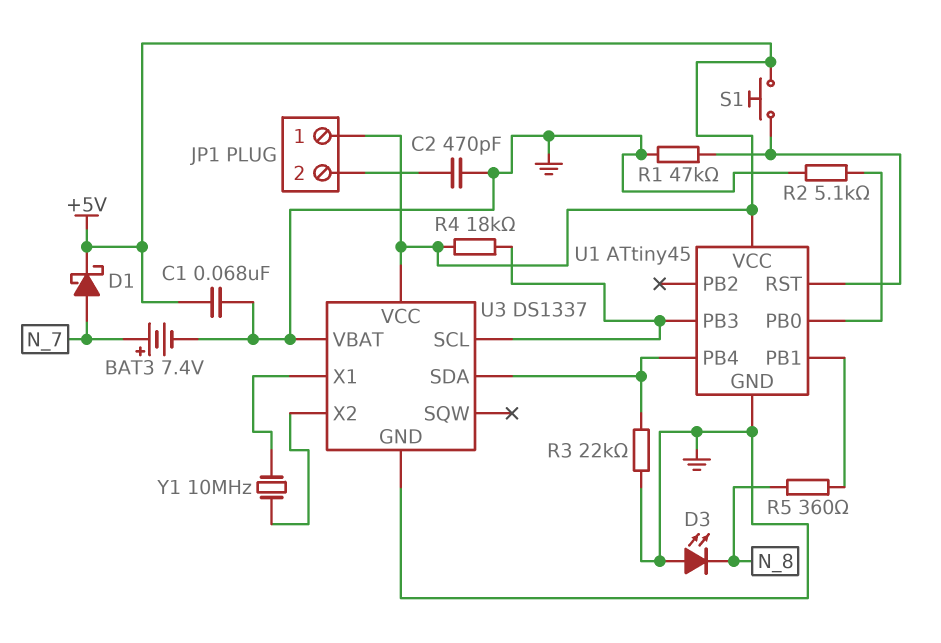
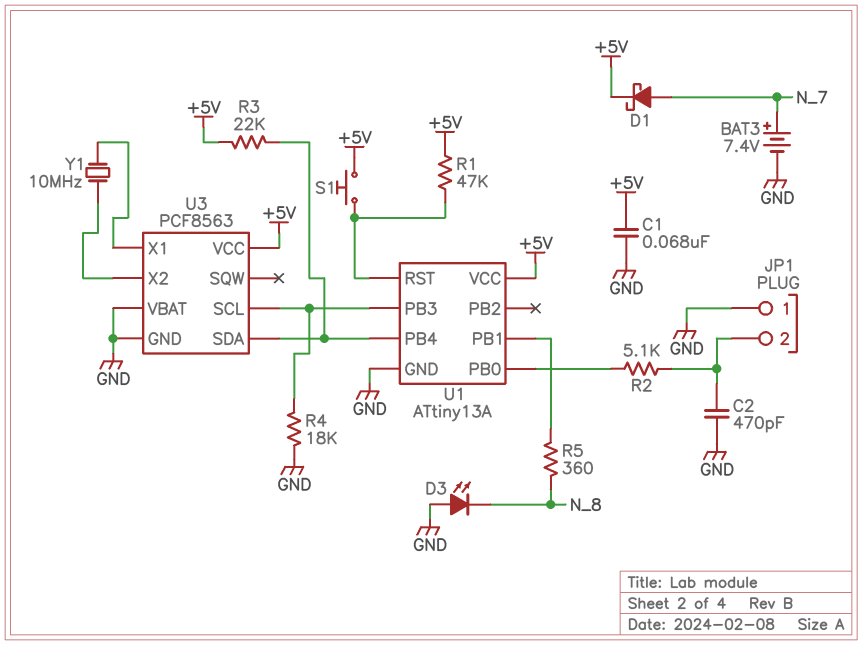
JP1 pin 1: +5V -> GND
R1: 47k (GND, U1/RST) -> 47k (+5V, U1/RST)
R2: 5.1k (GND, U1/PB0) -> 5.1k (JP1/2, U1/PB0)
R3: 22k (GND, U1/PB4) -> 22k (+5V, U1/PB4)
R4: 18k (+5V, U1/PB3) -> 18k (GND, U1/PB3)
U1: ATtiny45 -> ATtiny13A
U3: DS1337 -> PCF8563

